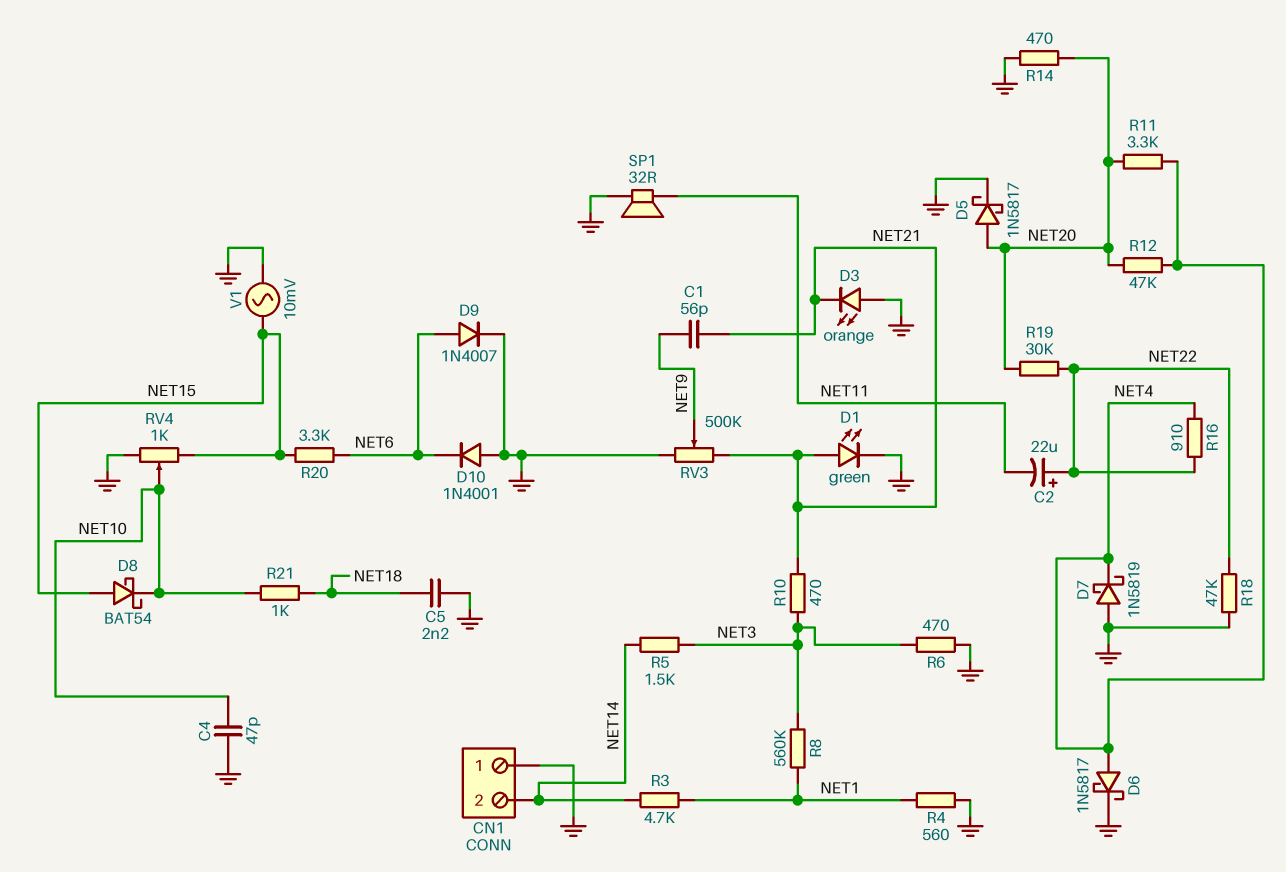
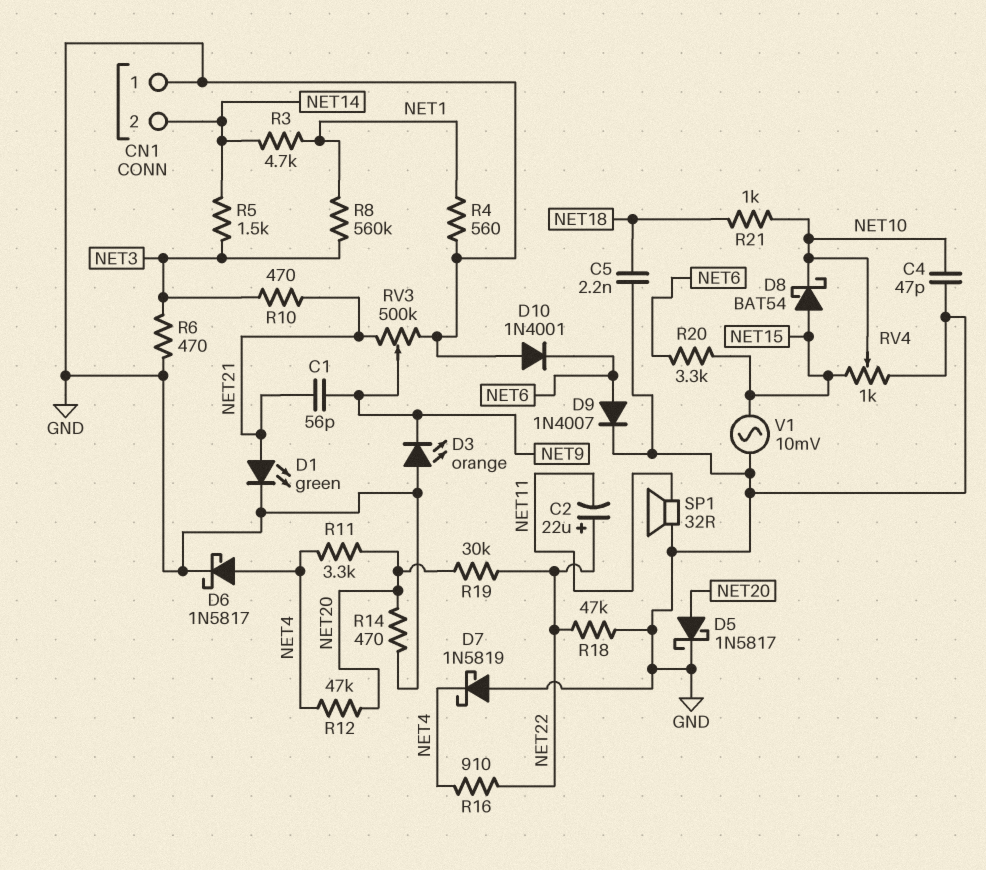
D3: LED orange (A GND, K NET21) -> LED orange (A GND, K NET9)

